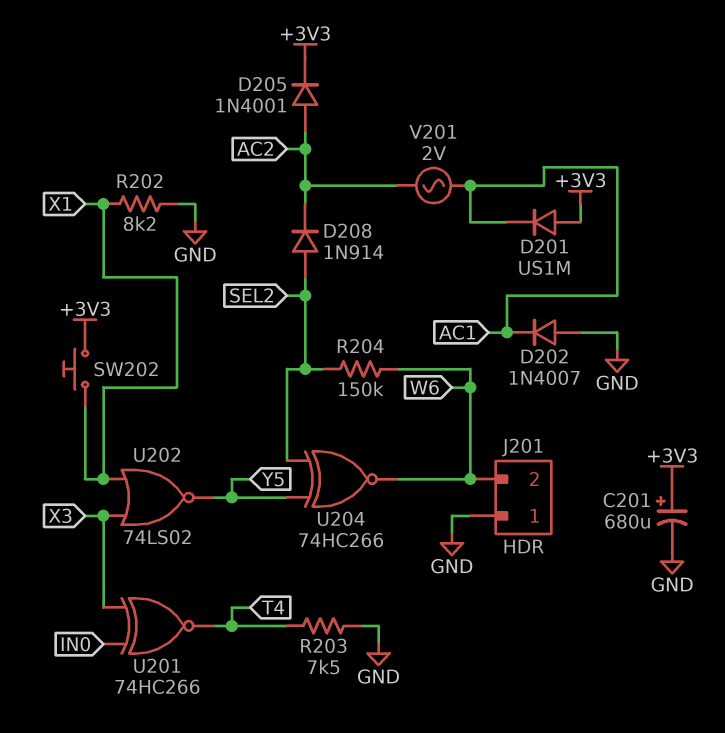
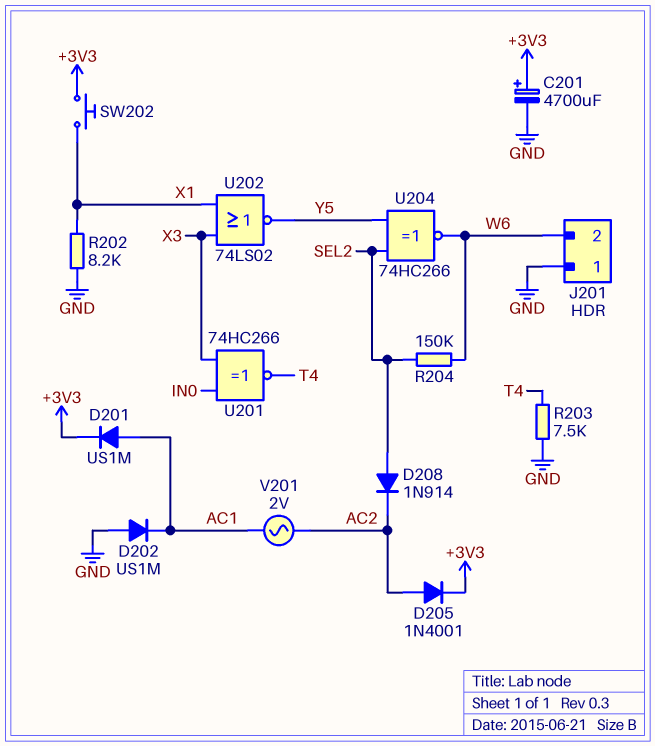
C201: 680uF (plus +3V3, minus GND) -> 4700uF (plus +3V3, minus GND)
D201: diode US1M (A +3V3, K AC1) -> diode US1M (A AC1, K +3V3)
D202: diode 1N4007 (A GND, K AC1) -> diode US1M (A GND, K AC1)

